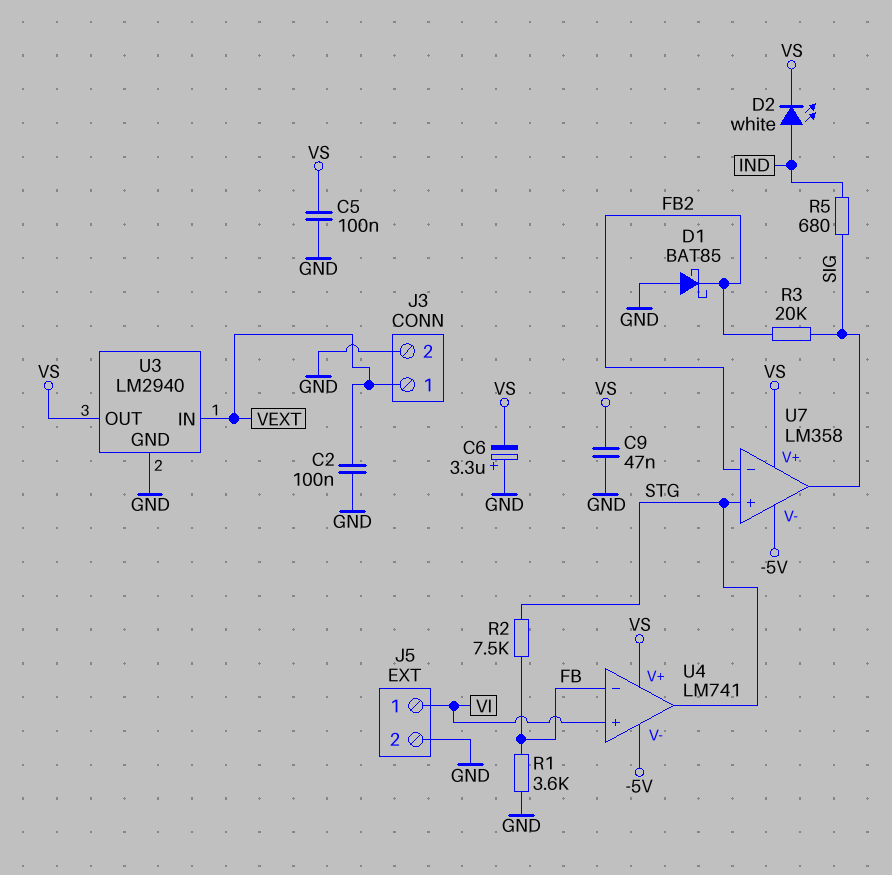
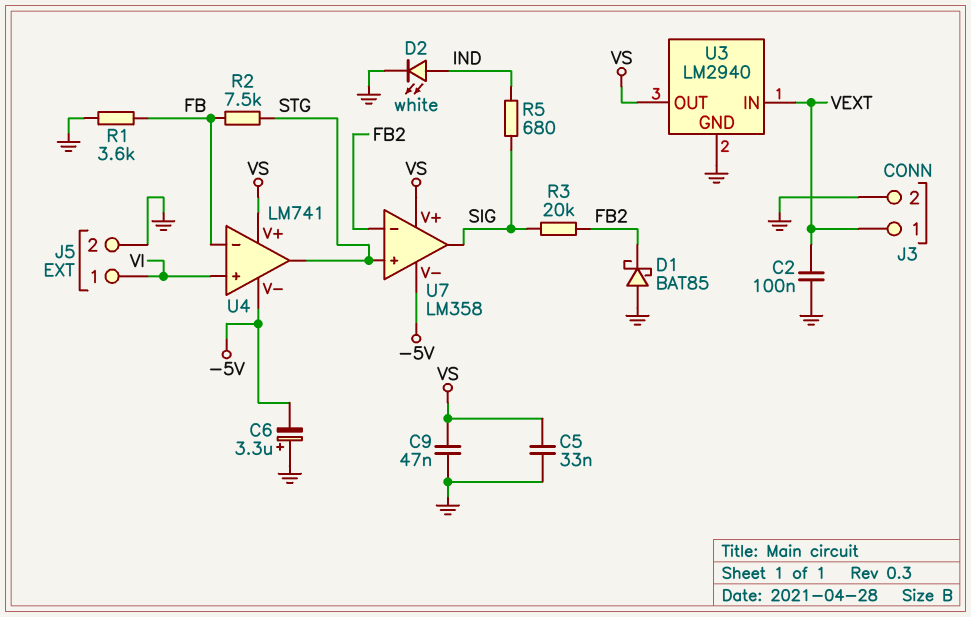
C5: 100nF (GND, VS) -> 33nF (GND, VS)
C6: 3.3uF (plus GND, minus VS) -> 3.3uF (plus GND, minus -5V)
D2: LED white (A IND, K VS) -> LED white (A IND, K GND)

